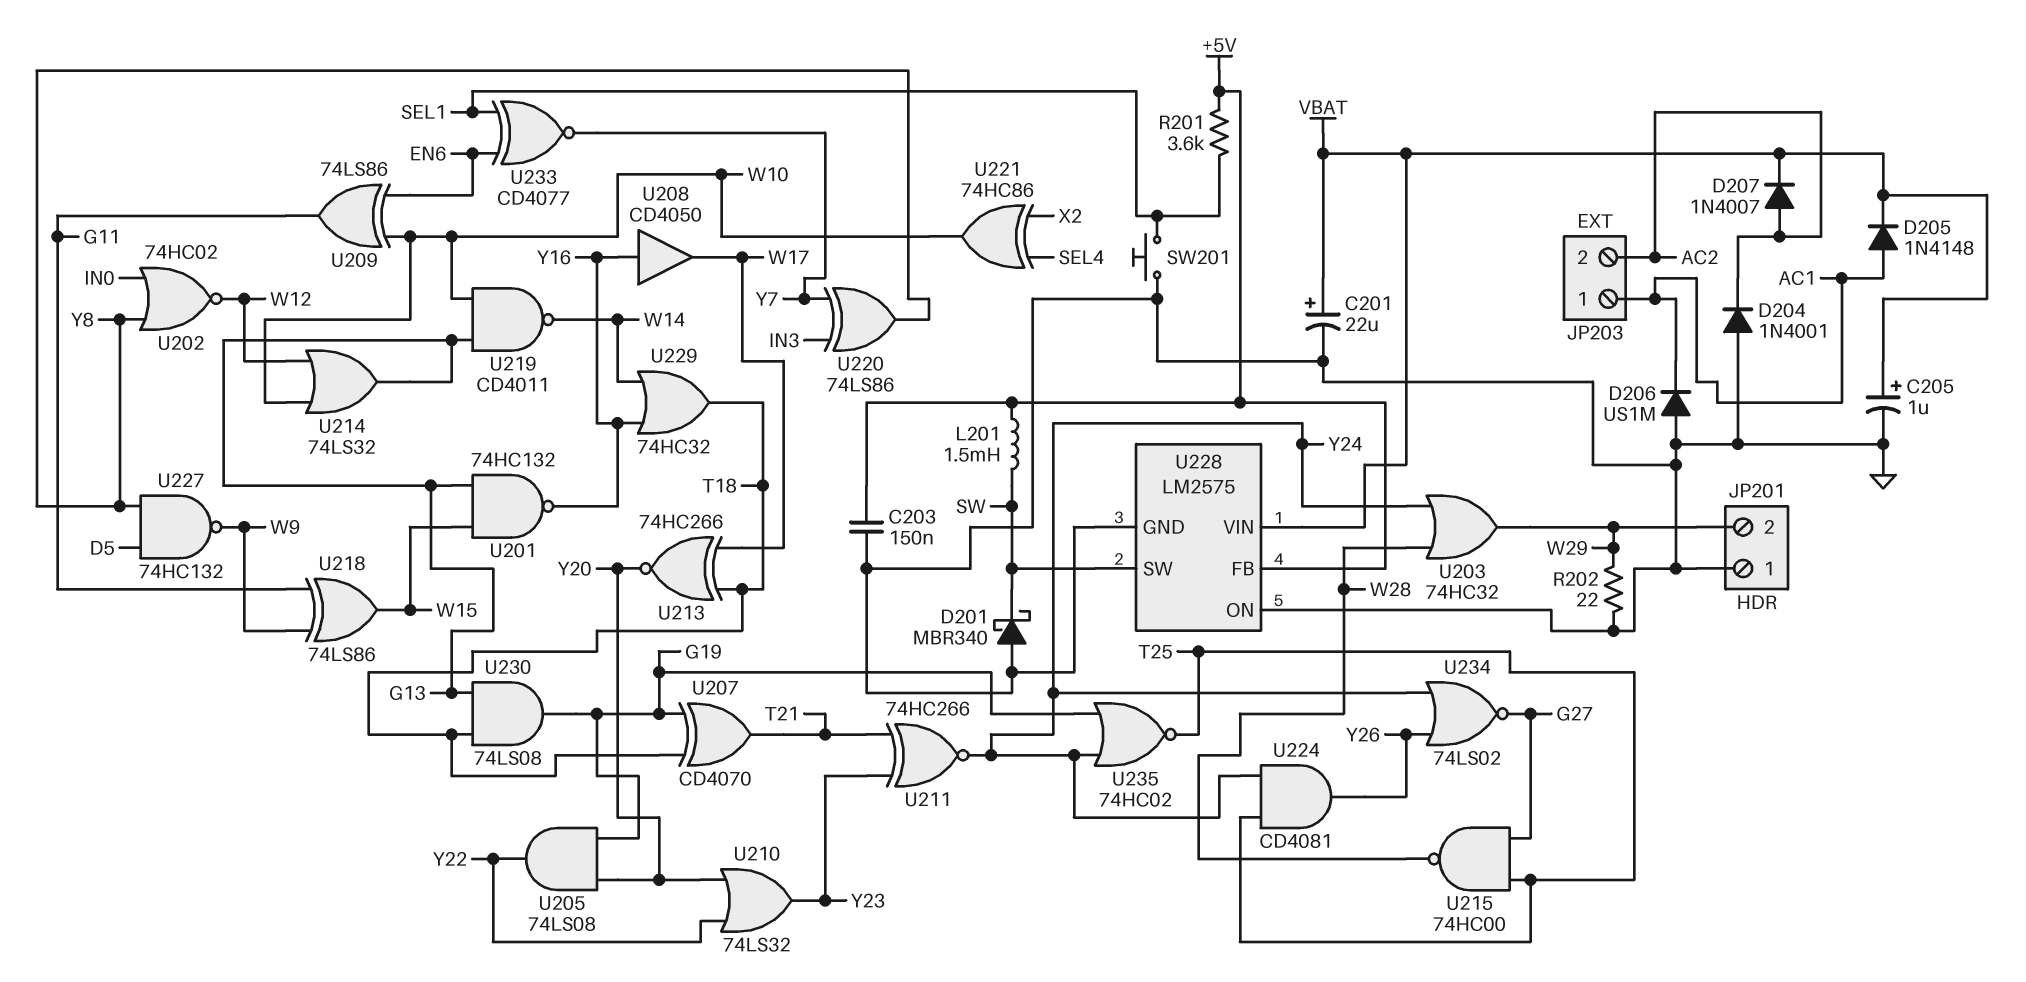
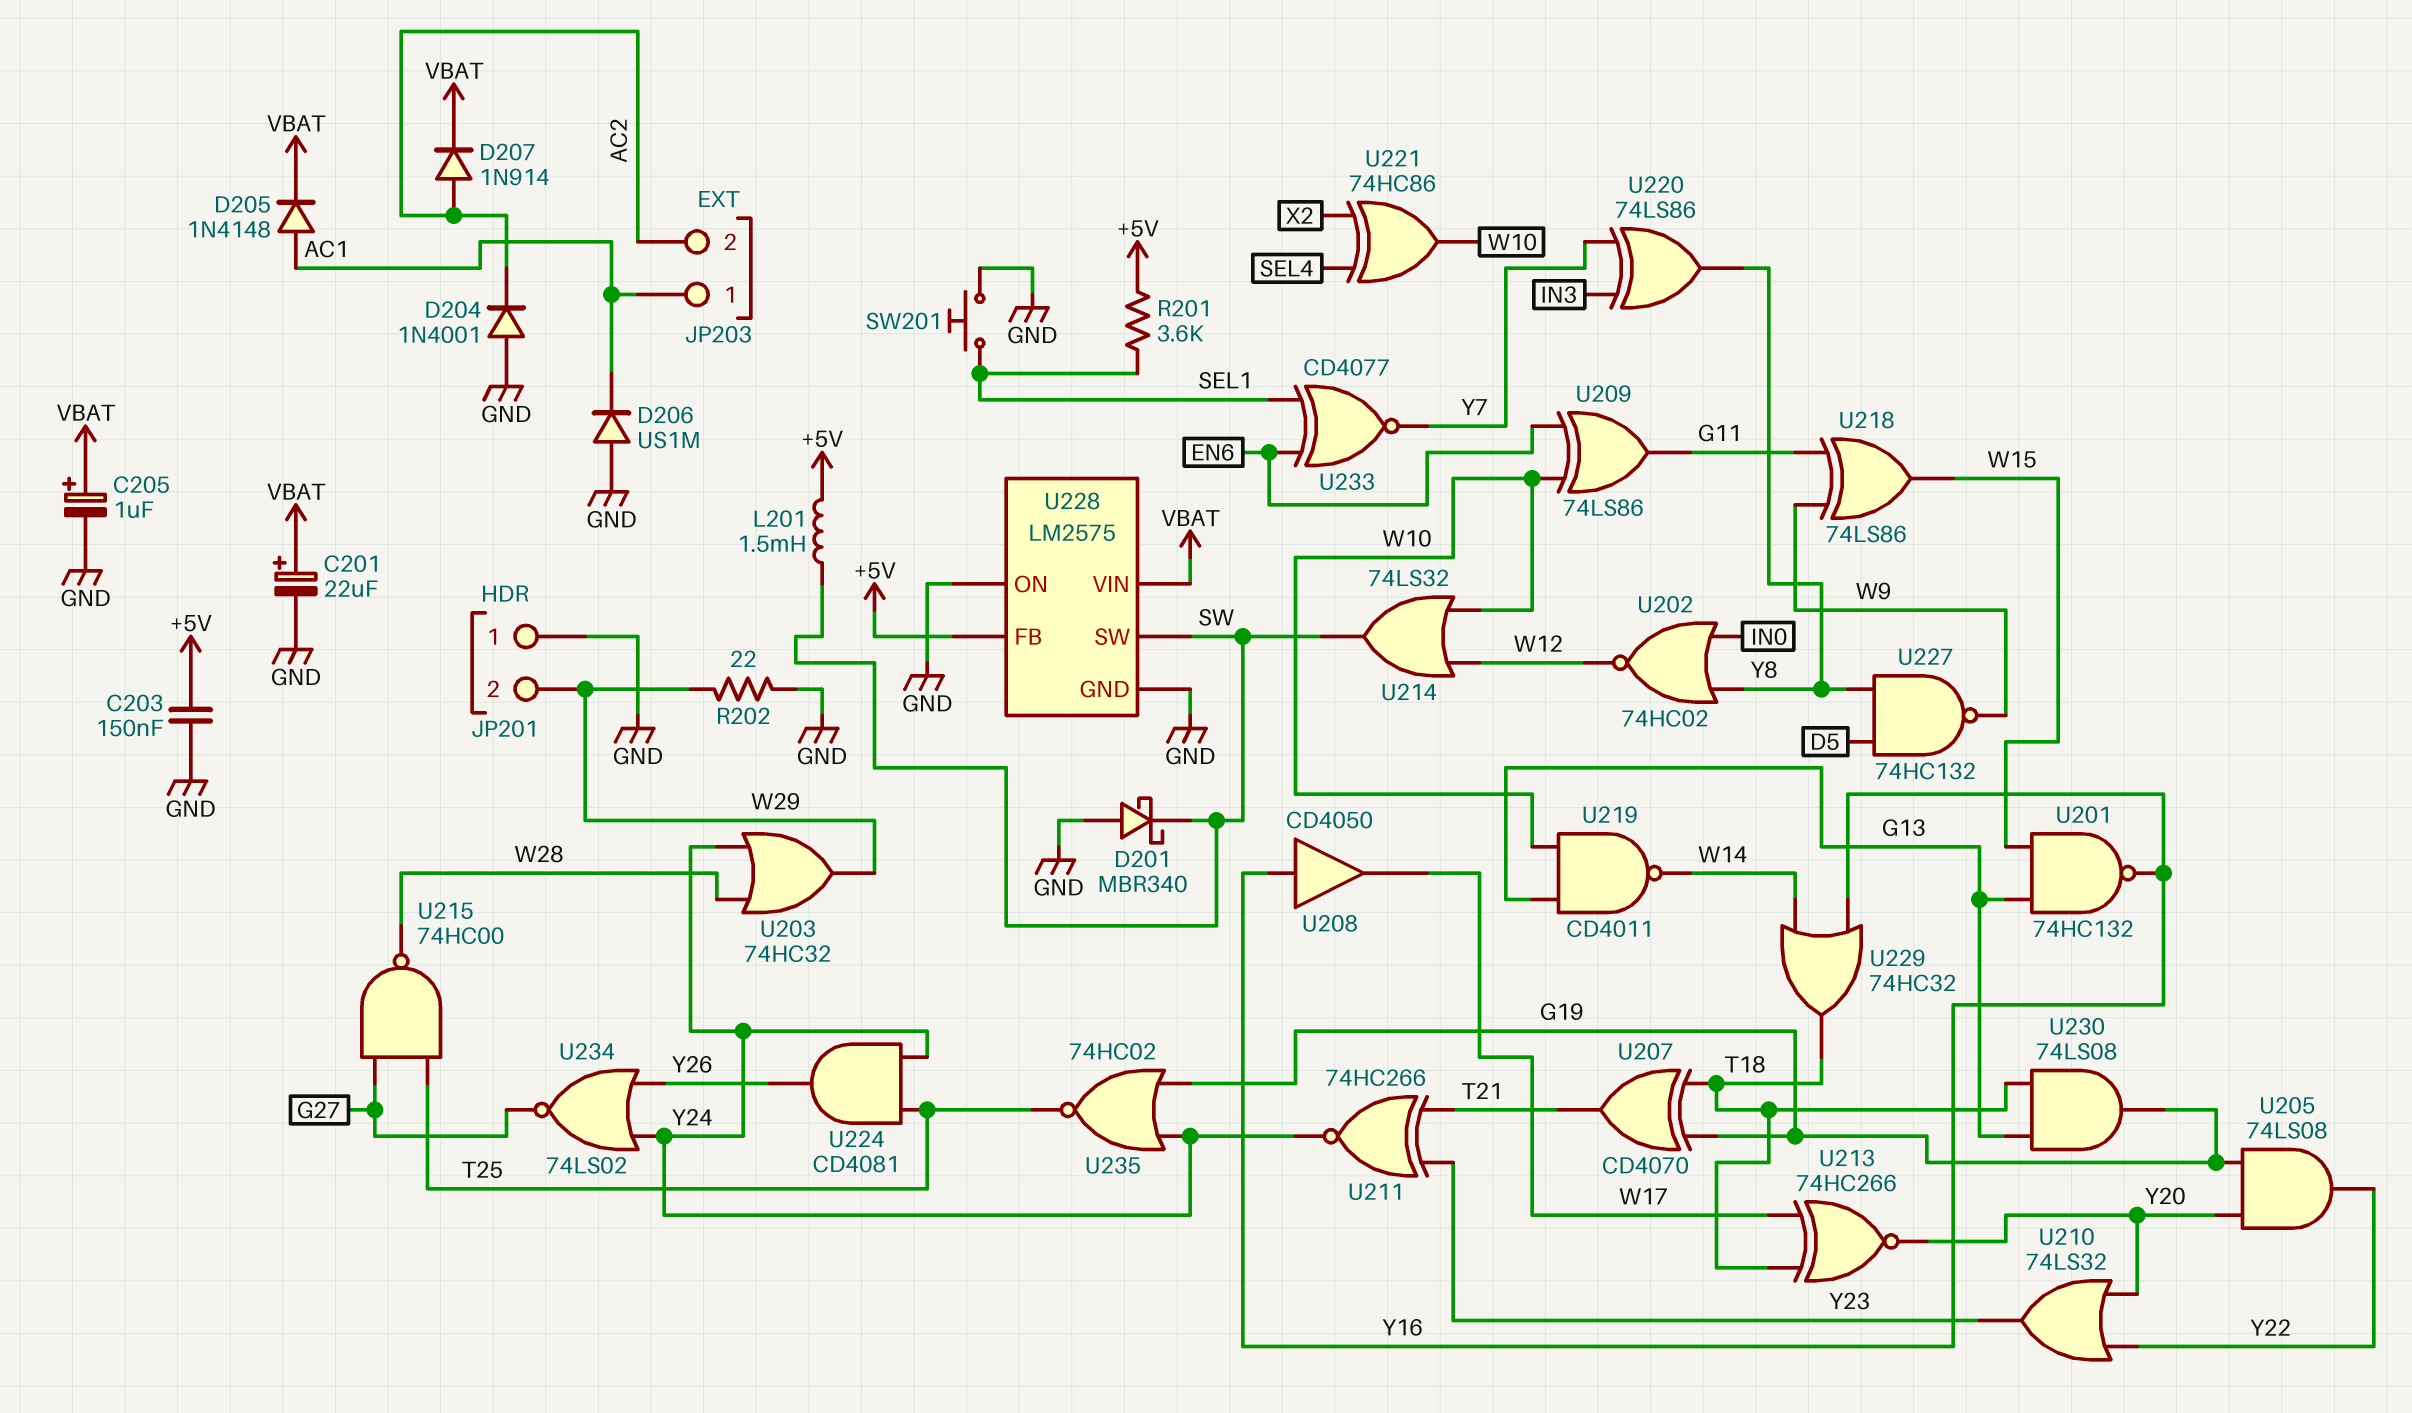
D207: diode 1N4007 (A AC2, K VBAT) -> diode 1N914 (A AC2, K VBAT)
U214: OR 74LS32 (in W10, in W12, out G13) -> OR 74LS32 (in W10, in W12, out SW)

